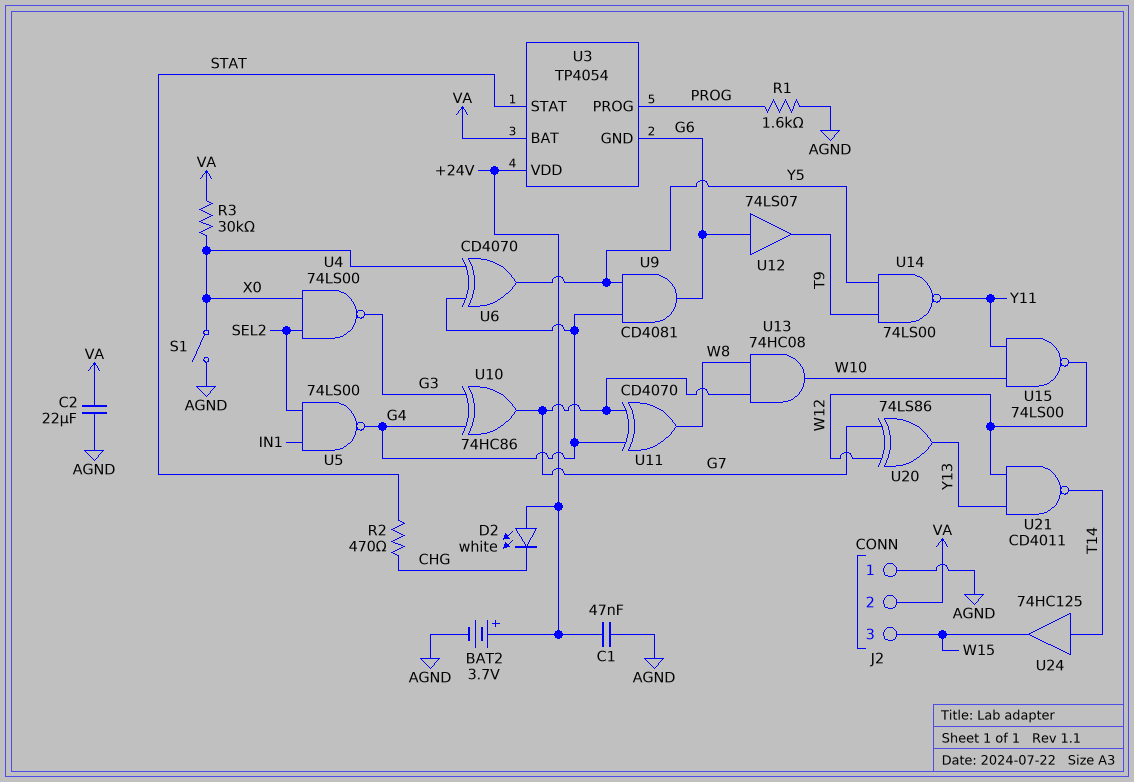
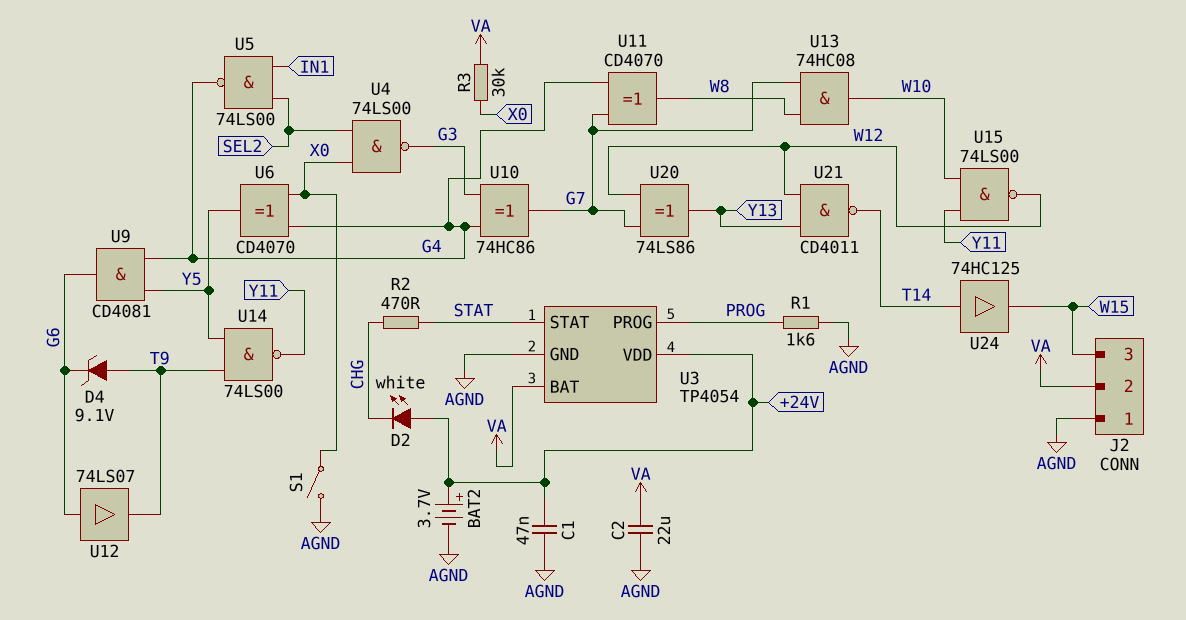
D4: none -> zener 9.1V (A T9, K G6)
U3 pin GND: G6 -> AGND

